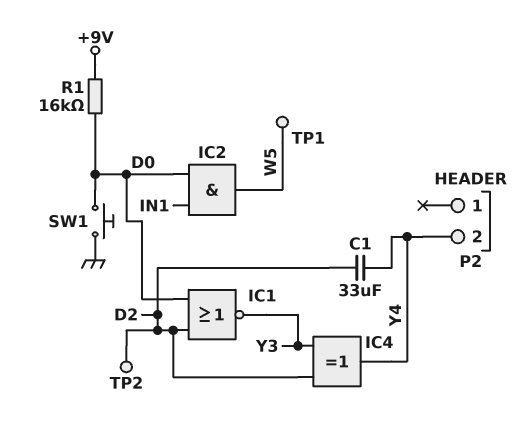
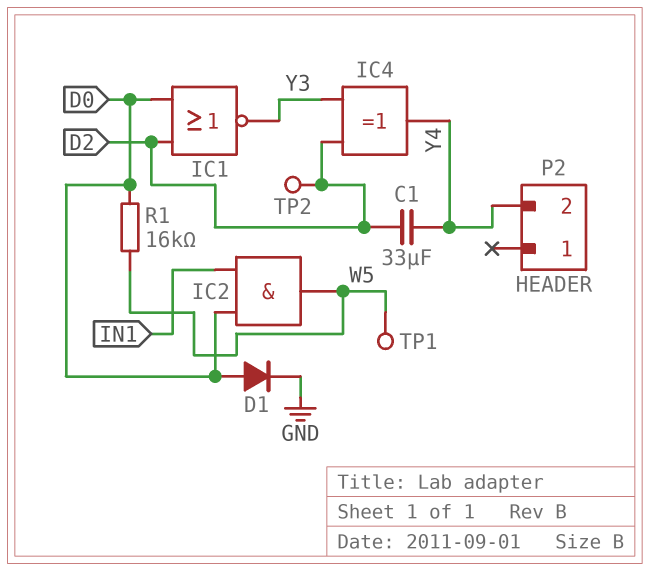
D1: none -> diode (A D0, K GND)
R1: 16k (+9V, D0) -> 16k (D0, W5)
SW1: button (D0, GND) -> none

